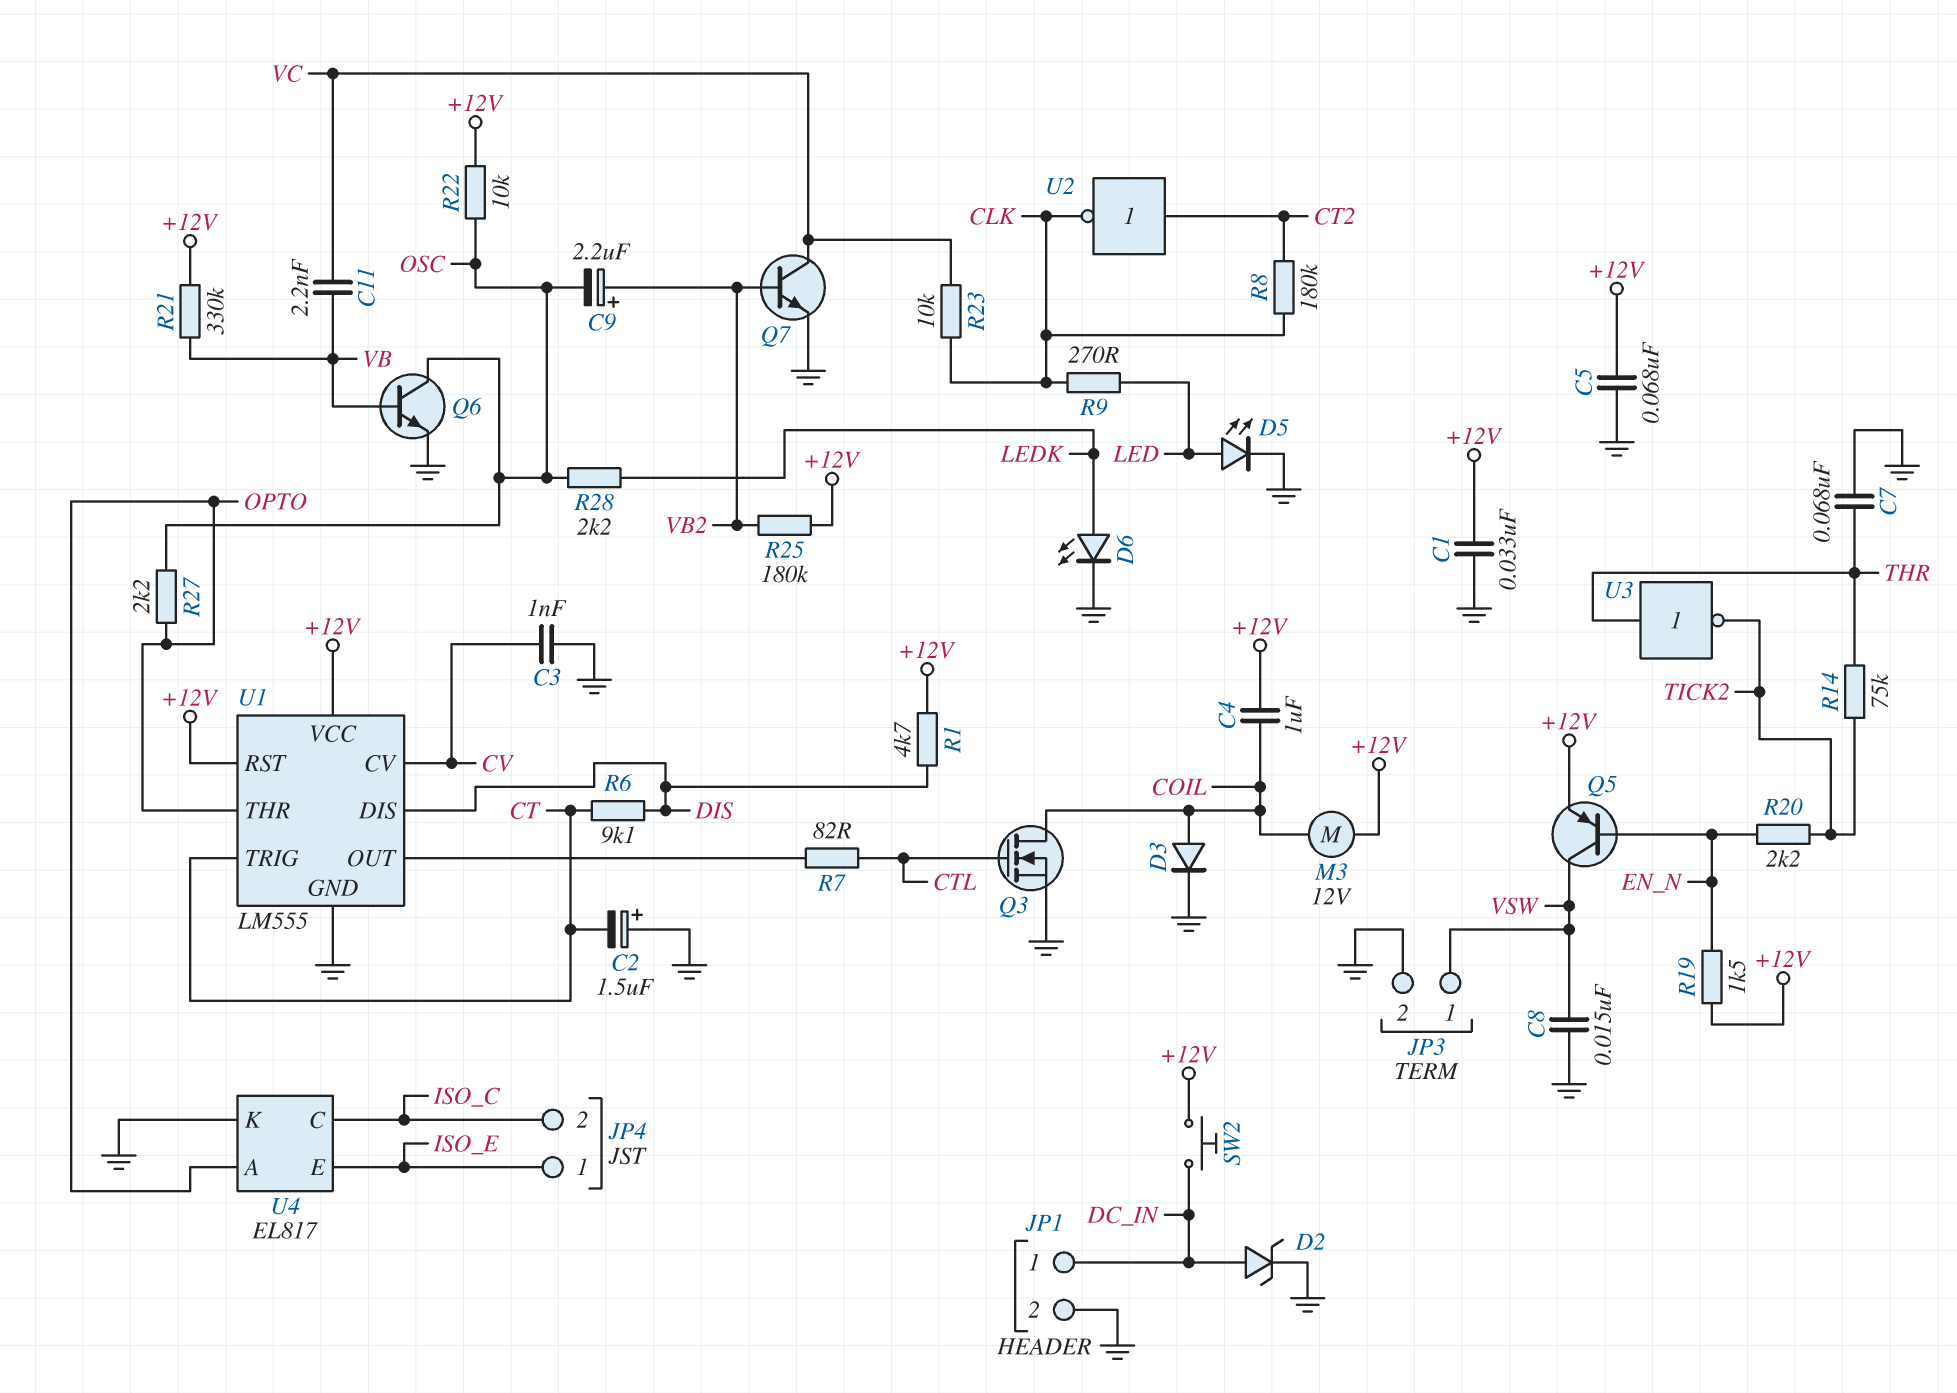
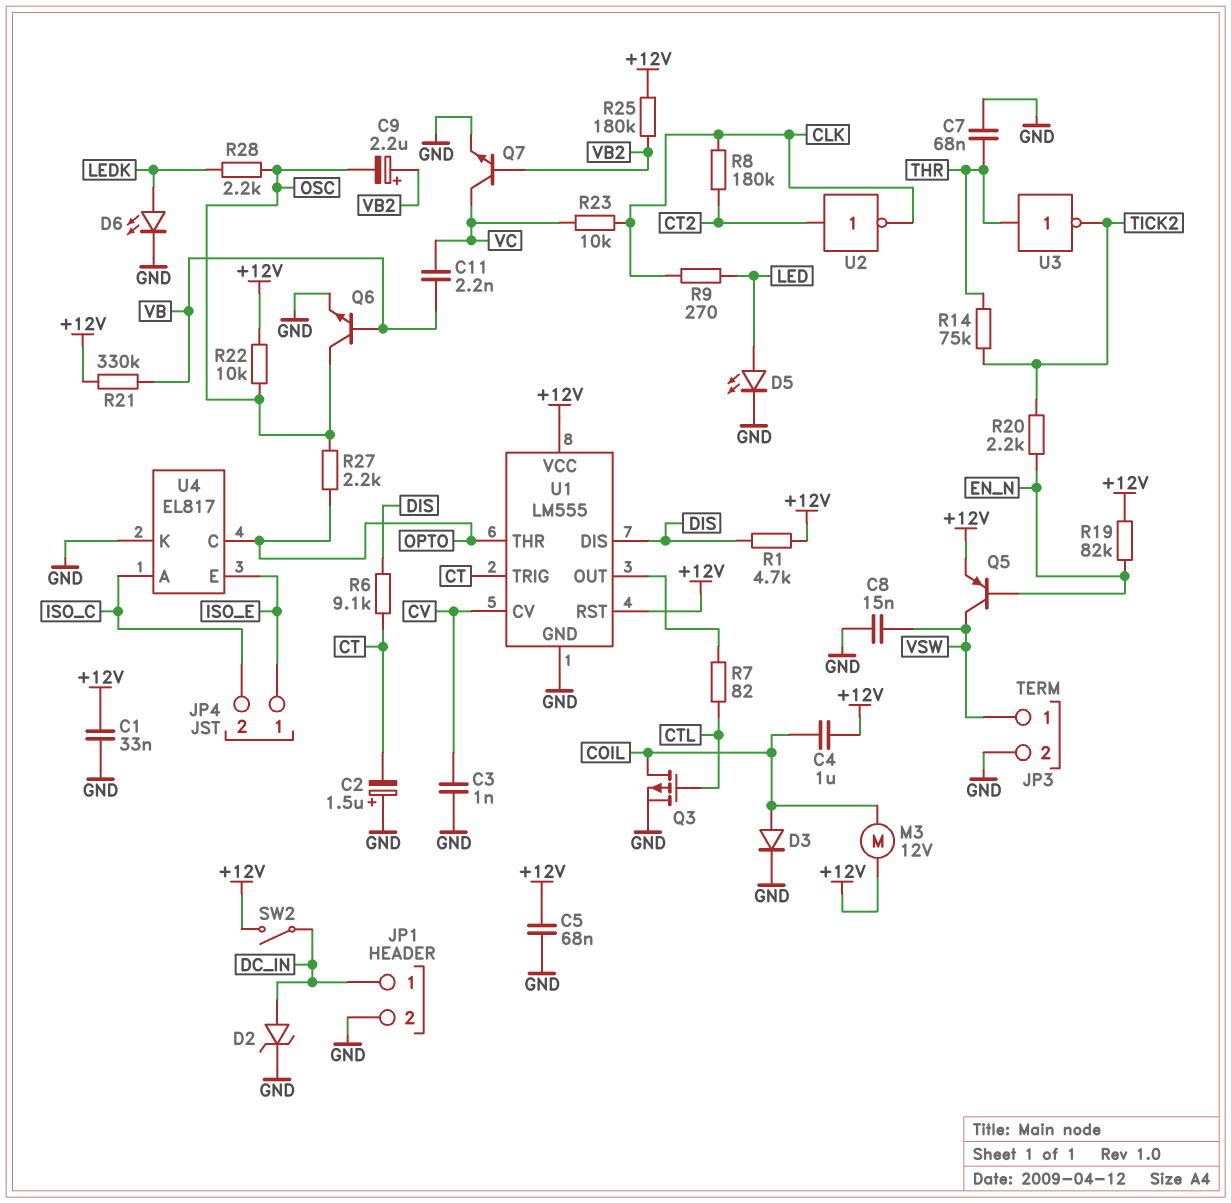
Q3: NMOS (G CTL, D COIL, S GND) -> PMOS (G CTL, D COIL, S GND)
R19: 1.5k (+12V, EN_N) -> 82k (+12V, EN_N)
SW2: button (+12V, DC_IN) -> switch (+12V, DC_IN)
U4 pin A: OPTO -> ISO_C
U4 pin C: ISO_C -> OPTO

